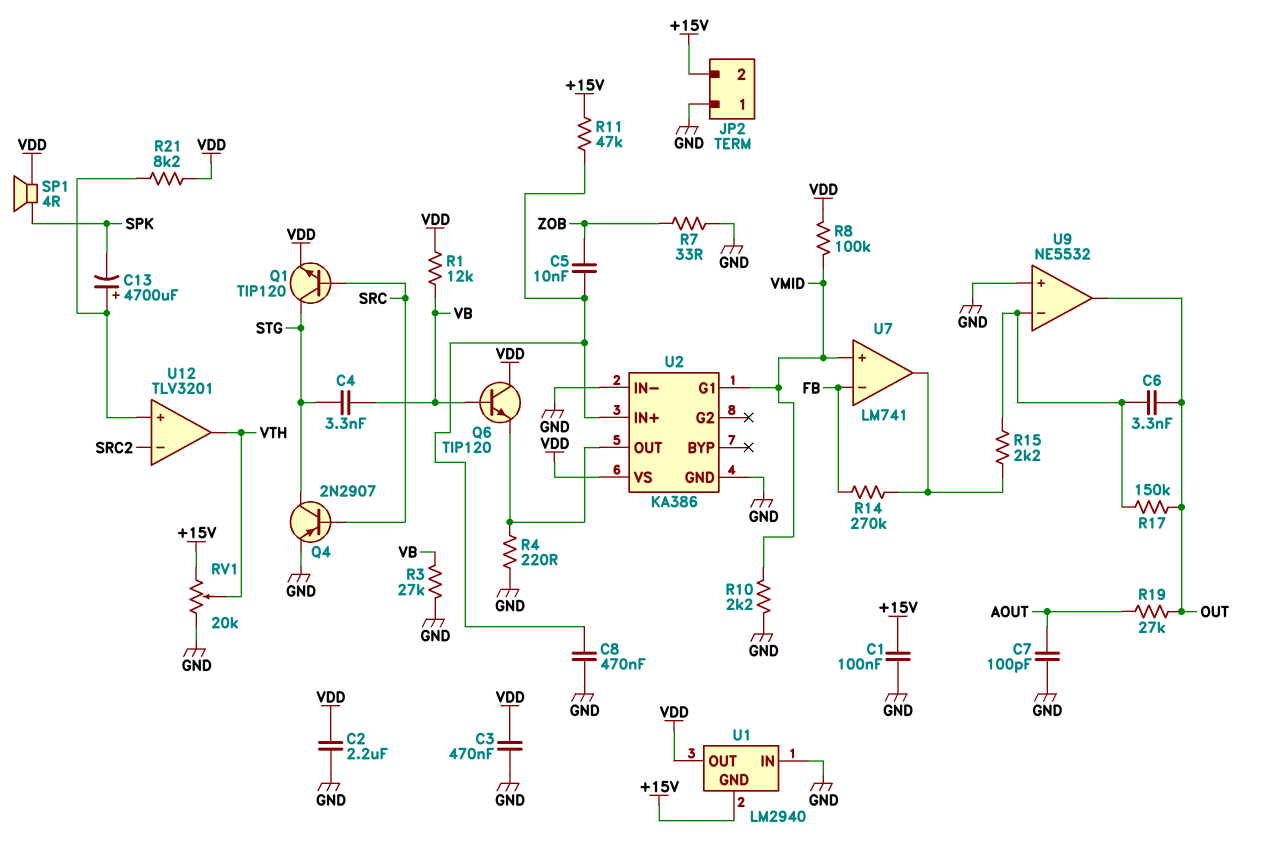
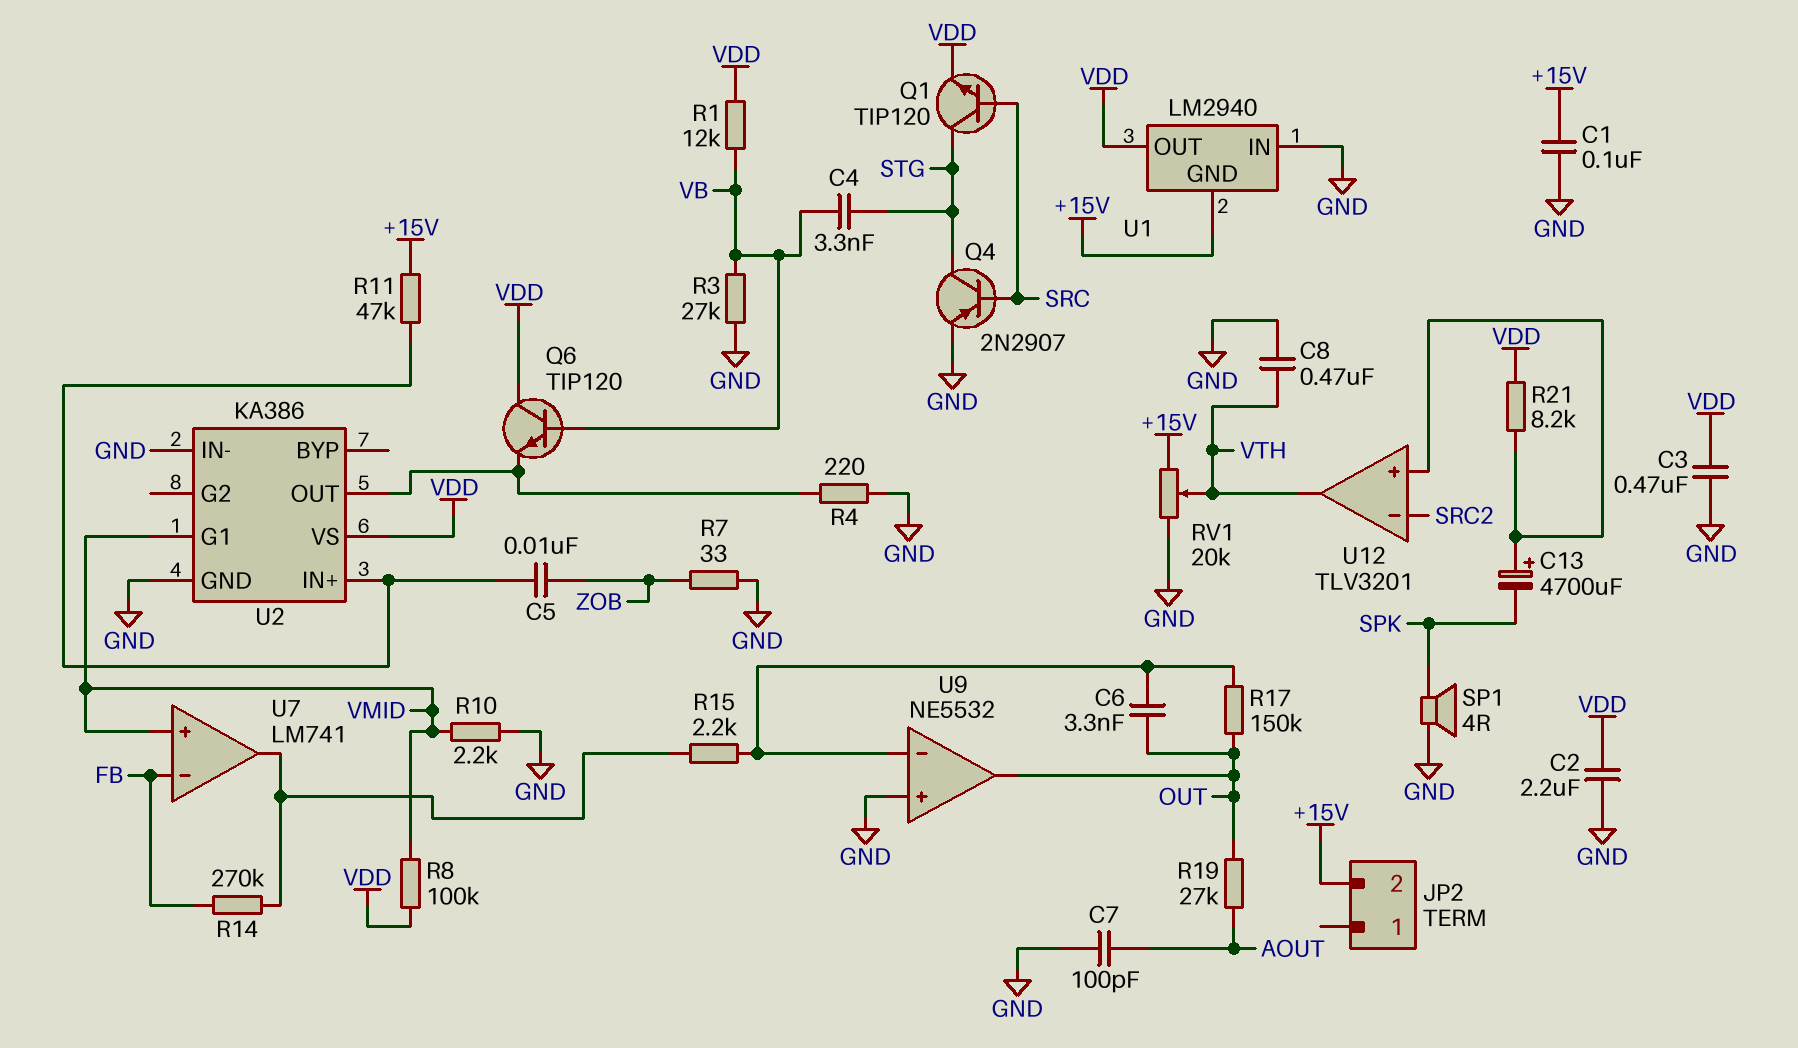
C8: 470nF (GND, U2/IN+) -> 470nF (GND, VTH)
JP2 pin 1: GND -> none
SP1: speaker 4R (SPK, VDD) -> speaker 4R (GND, SPK)

